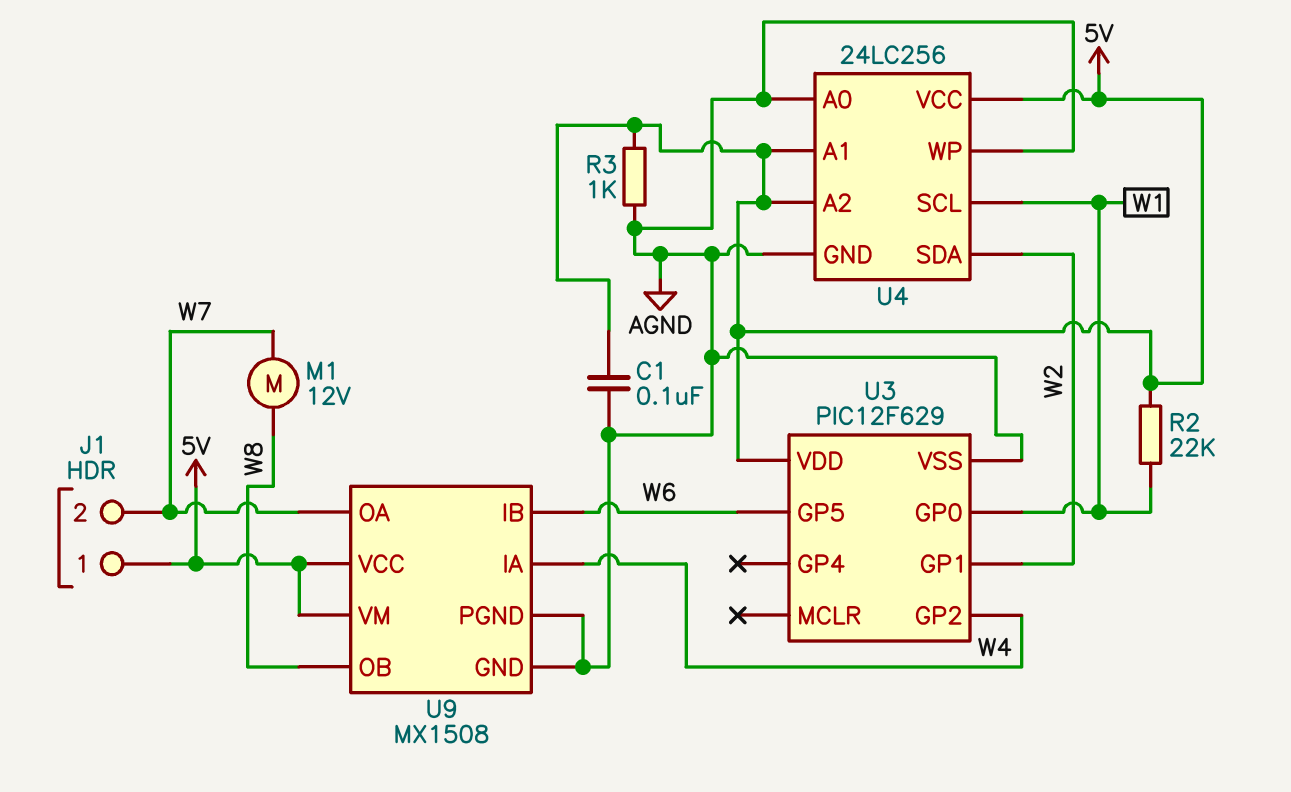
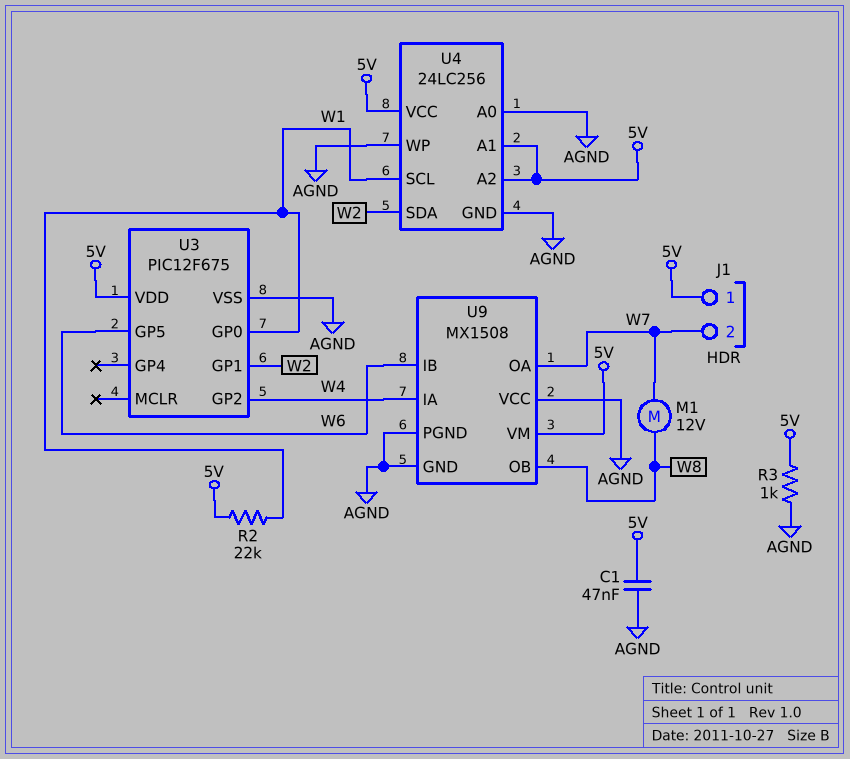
C1: 100nF (5V, AGND) -> 47nF (5V, AGND)
U3: PIC12F629 -> PIC12F675
U9 pin VCC: 5V -> AGND

